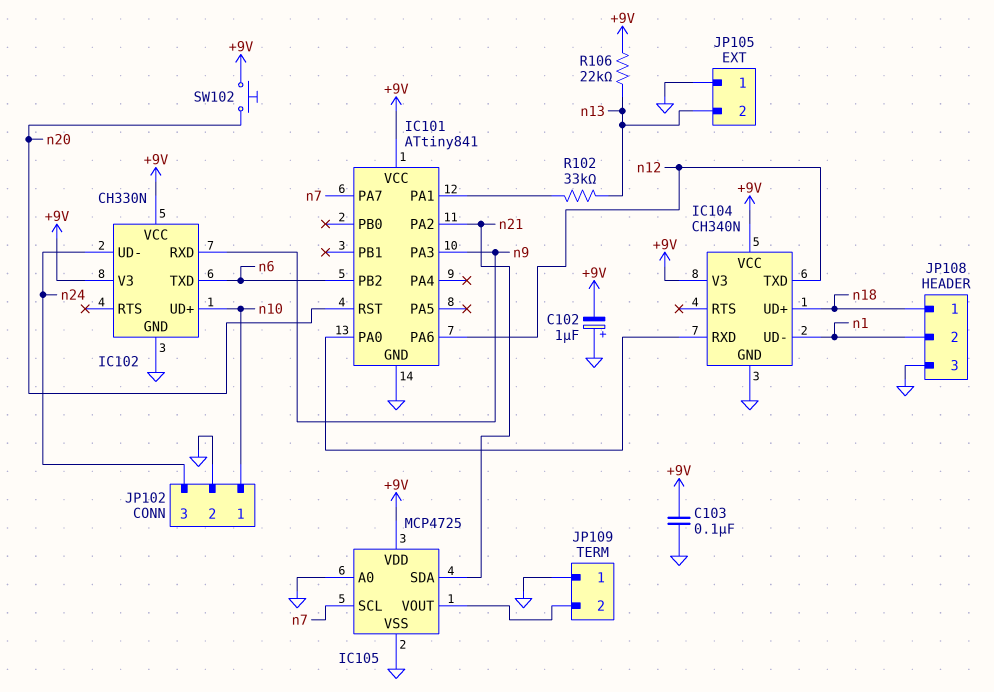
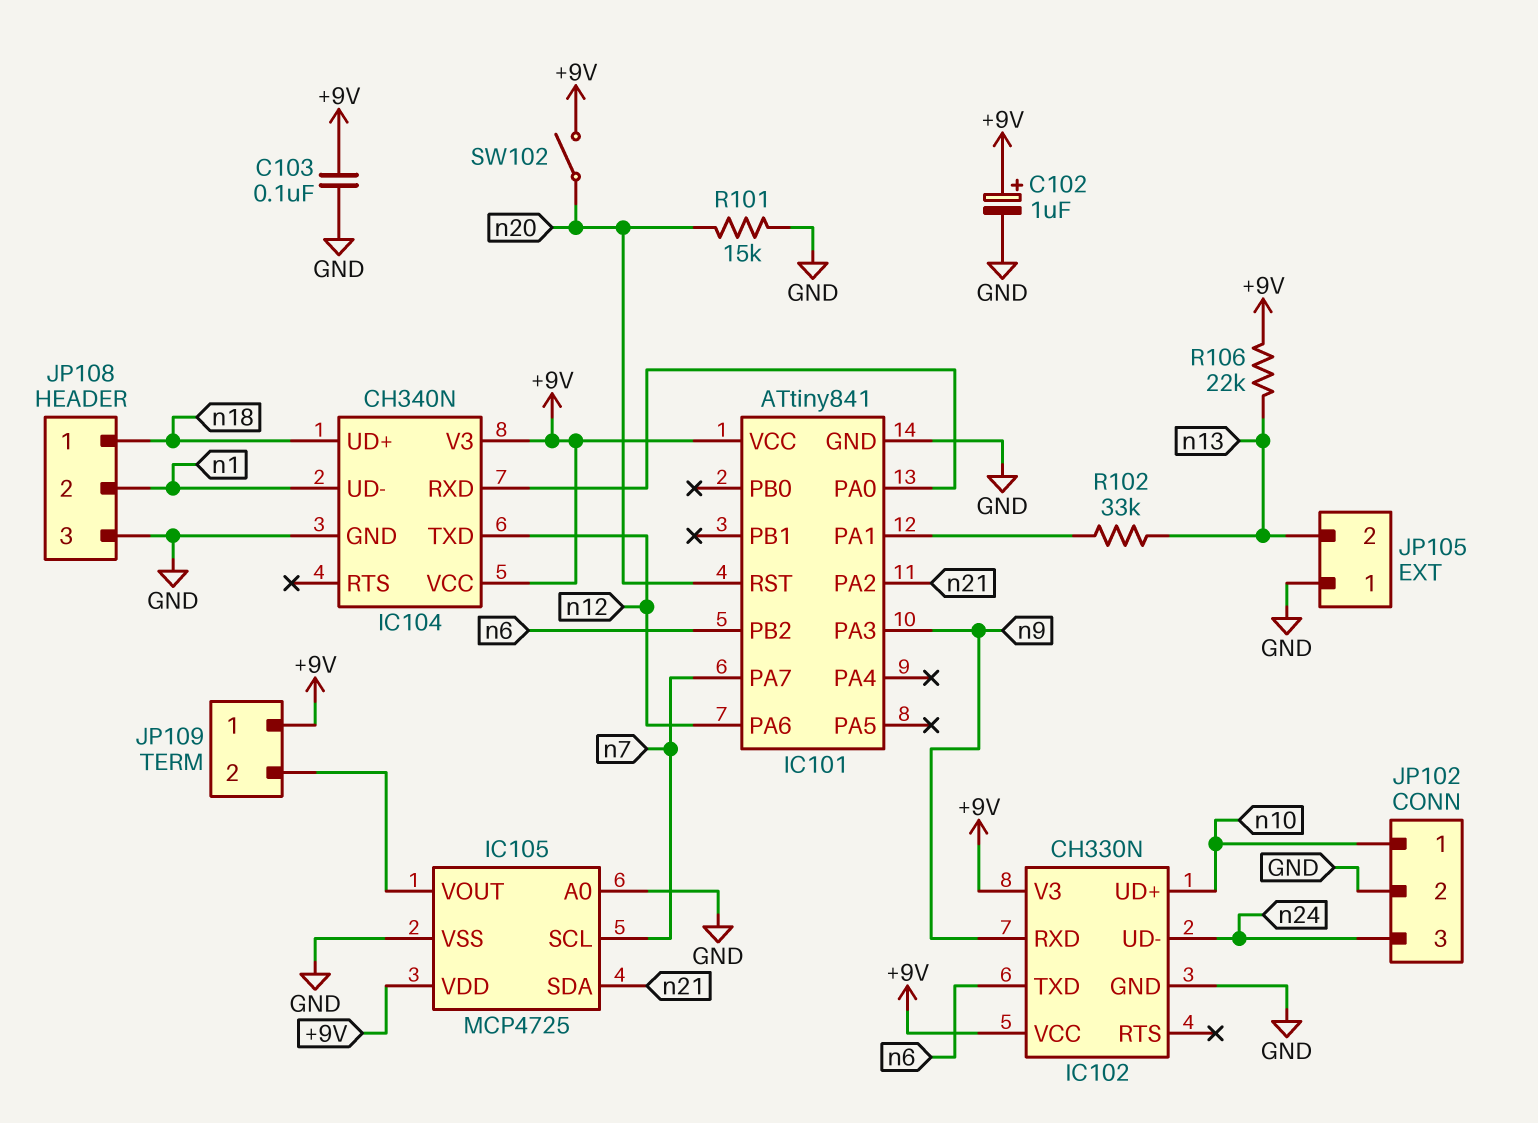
C102: 1uF (plus GND, minus +9V) -> 1uF (plus +9V, minus GND)
JP109 pin 1: GND -> +9V
R101: none -> 15k (GND, n20)
SW102: button (+9V, n20) -> switch (+9V, n20)

